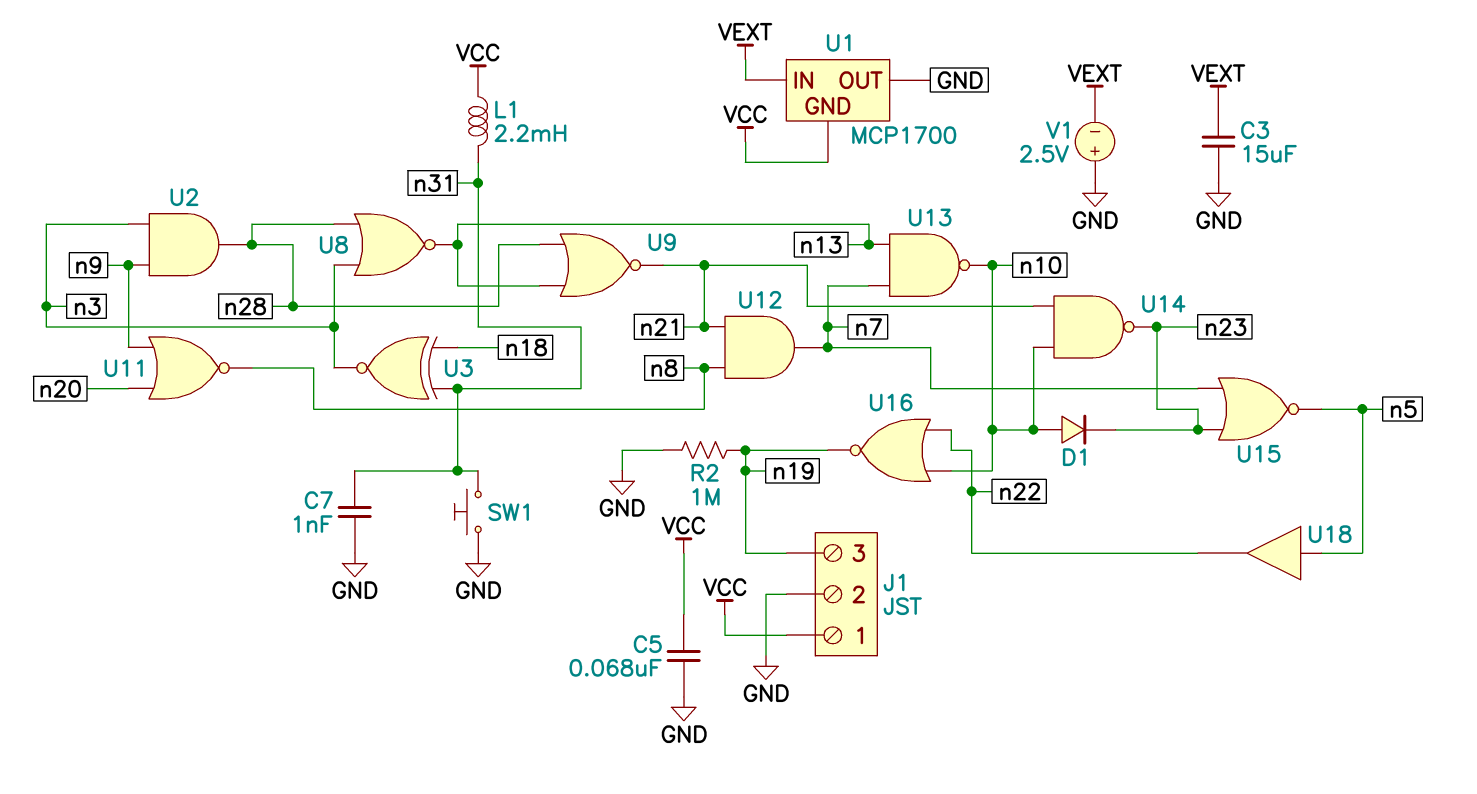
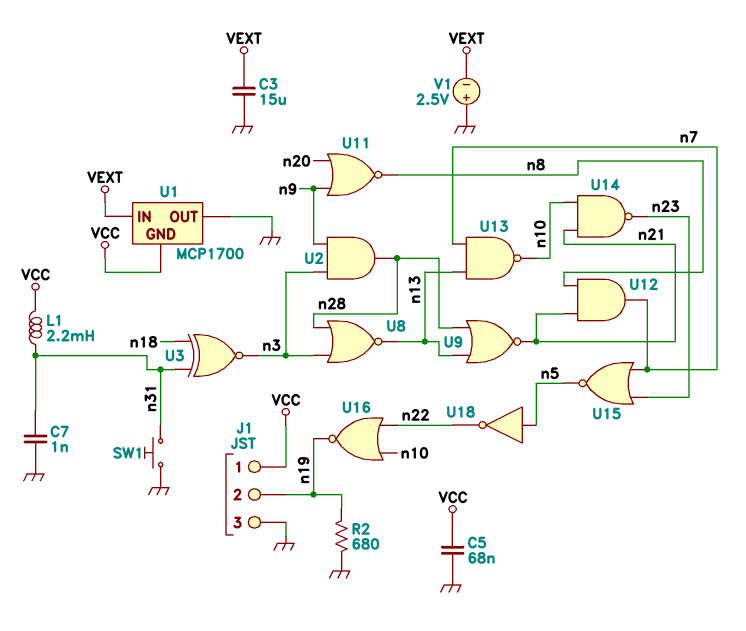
D1: diode (A n10, K n23) -> none
J1 pin 2: GND -> n19
J1 pin 3: n19 -> GND
R2: 1M (GND, n19) -> 680 (GND, n19)
U18: buffer (in n5, out n22) -> NOT (in n5, out n22)

